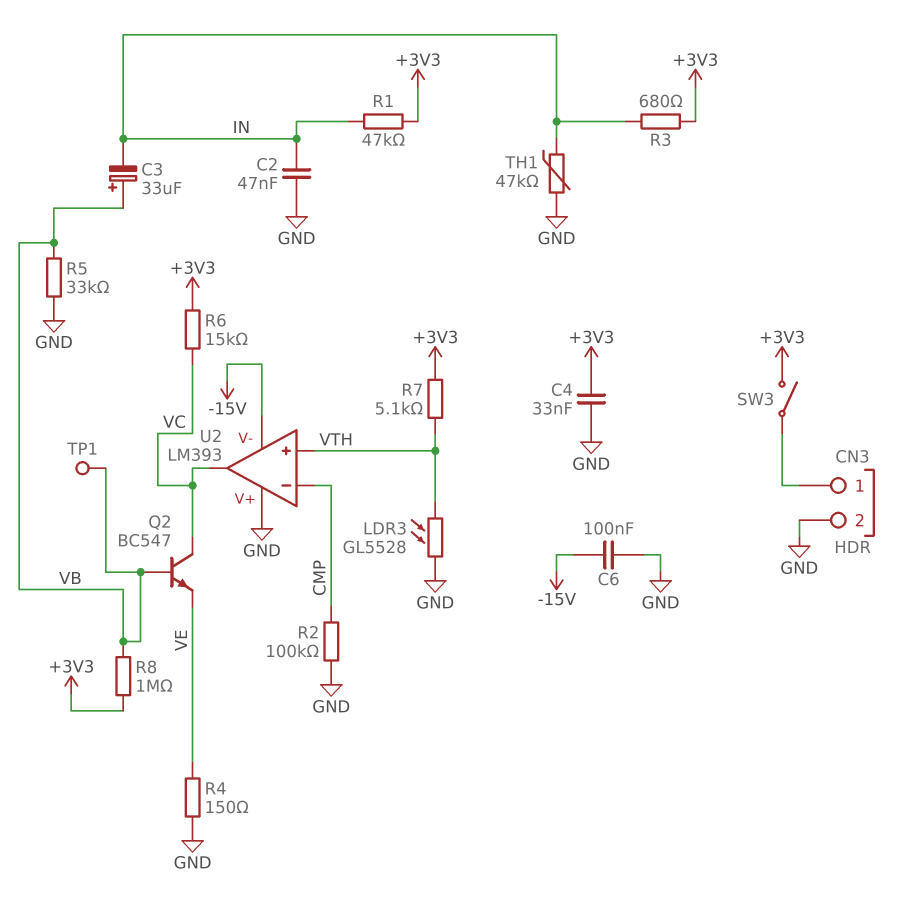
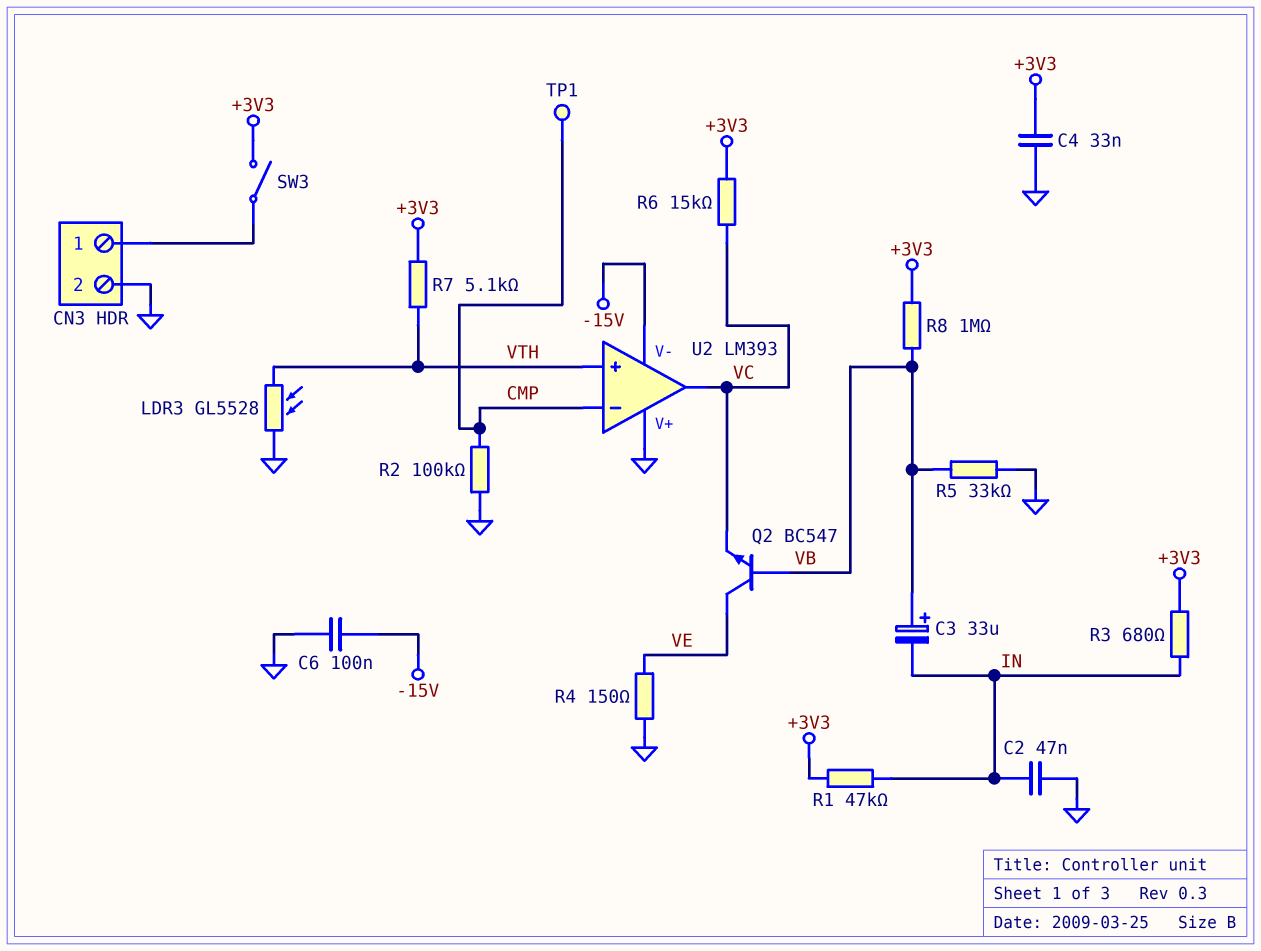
Q2: NPN BC547 (B VB, C VC, E VE) -> NPN BC547 (B VB, C VE, E VC)
TH1: 47k (GND, IN) -> none
TP1: test point (VB) -> test point (CMP)

